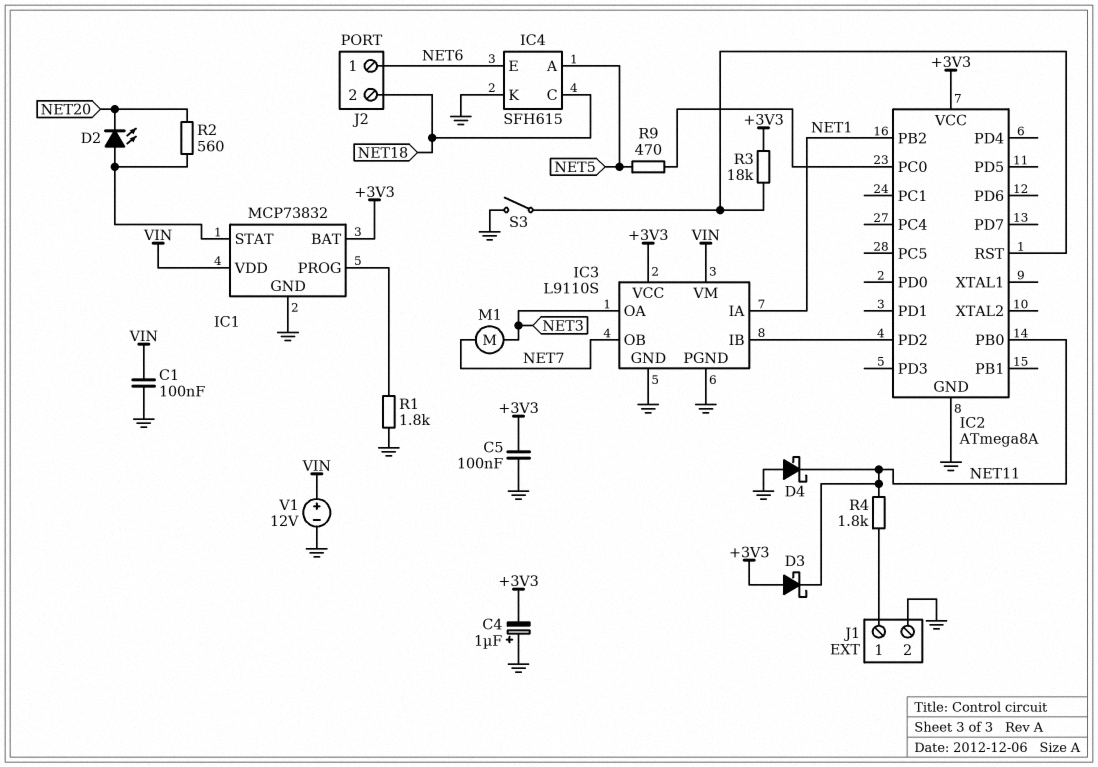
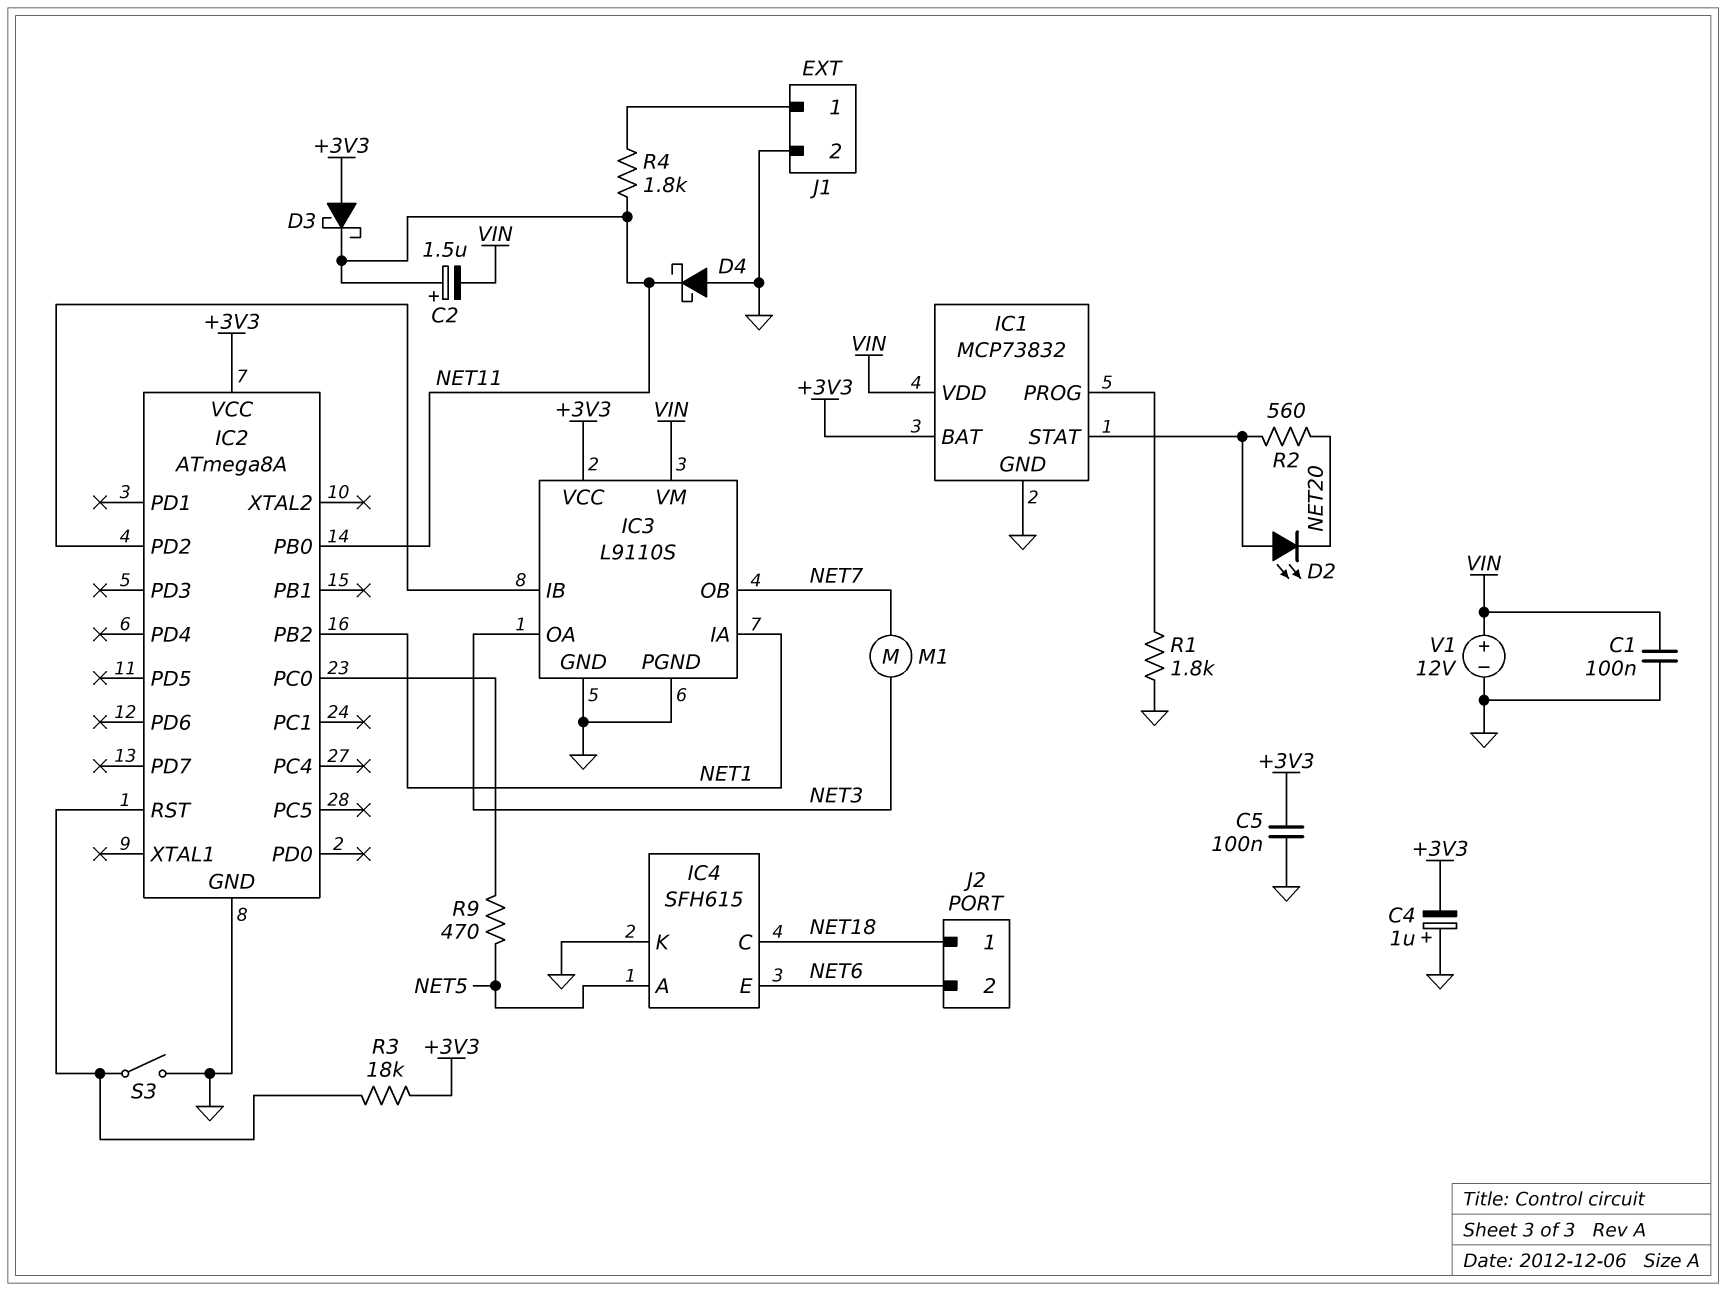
C2: none -> 1.5uF (plus NET11, minus VIN)
J2 pin 1: NET6 -> NET18
J2 pin 2: NET18 -> NET6

